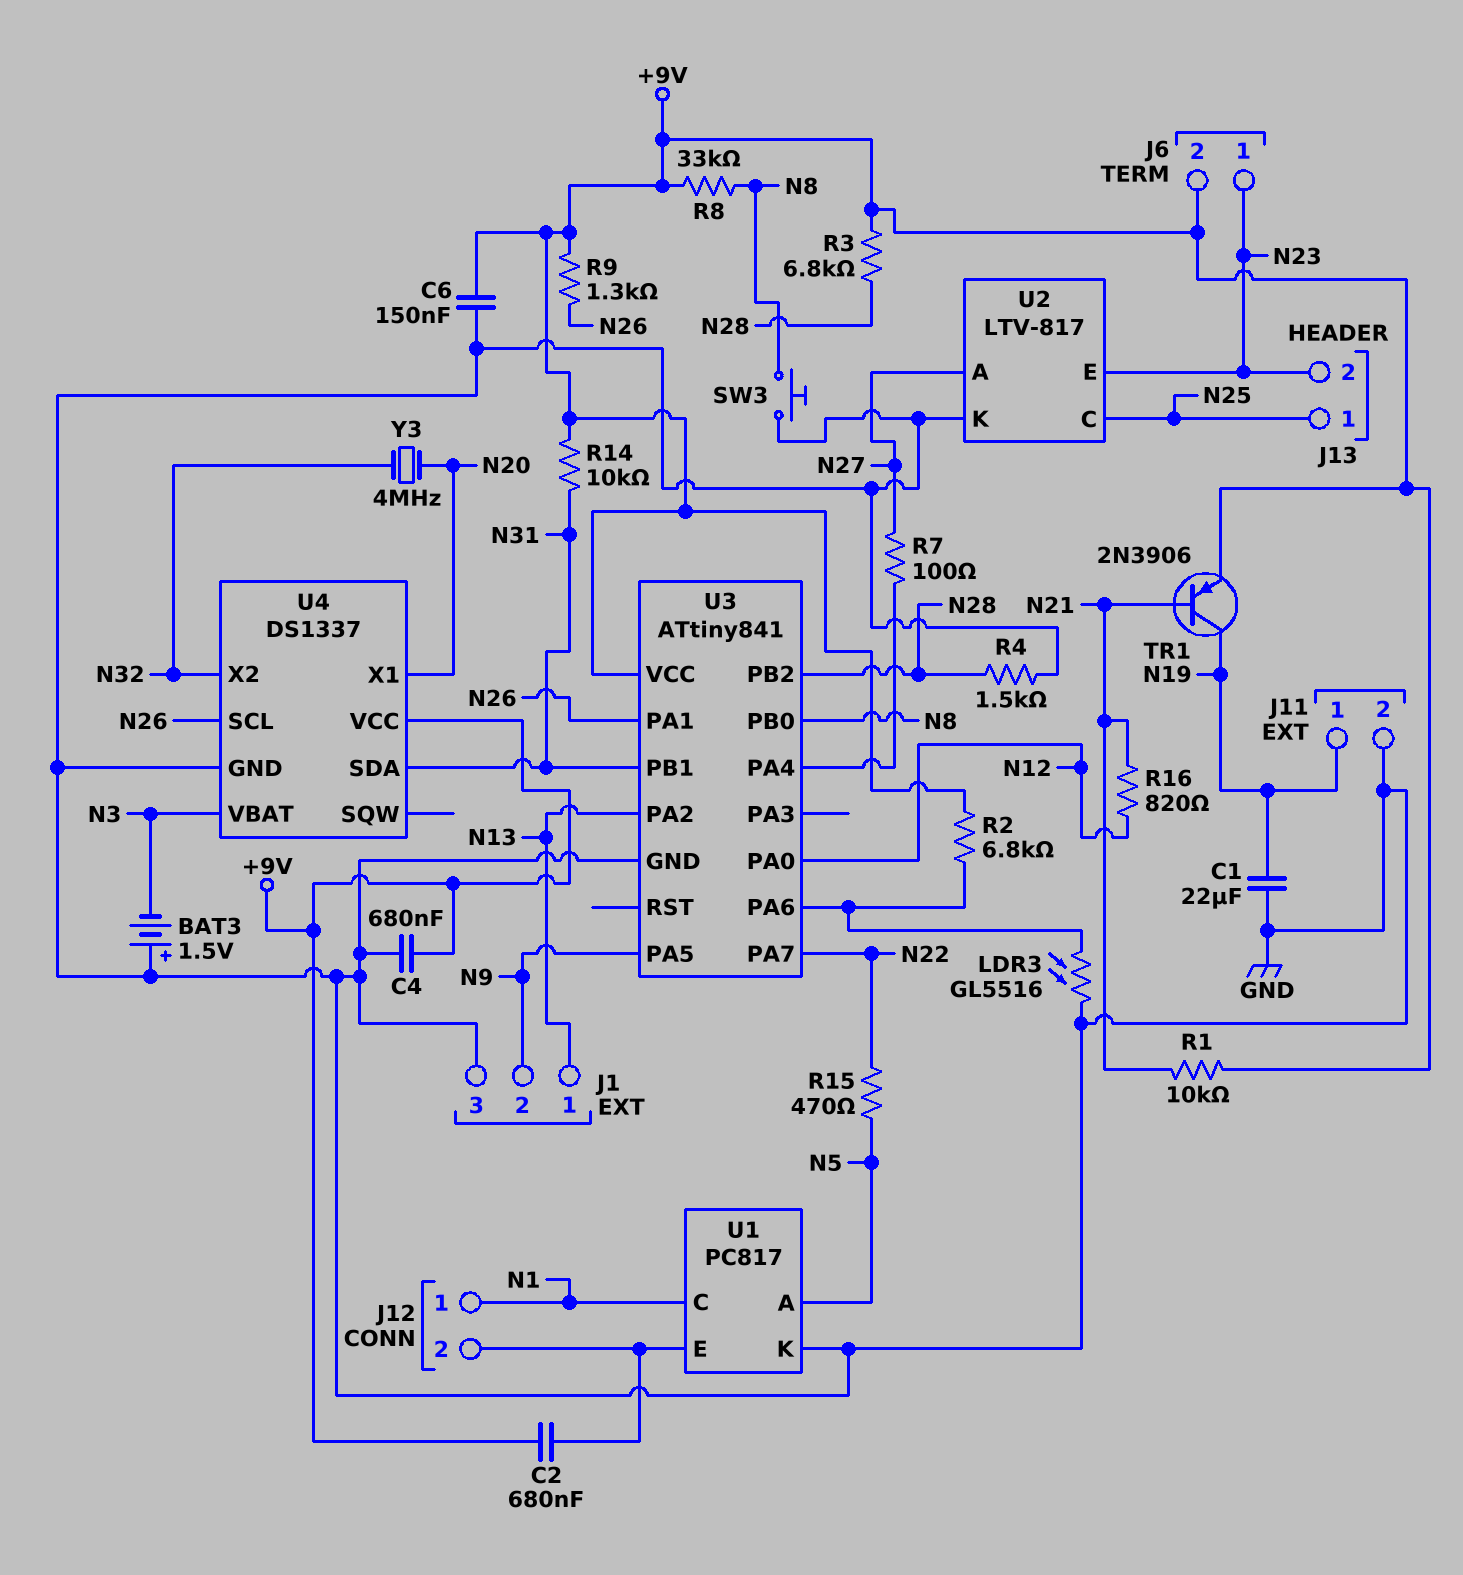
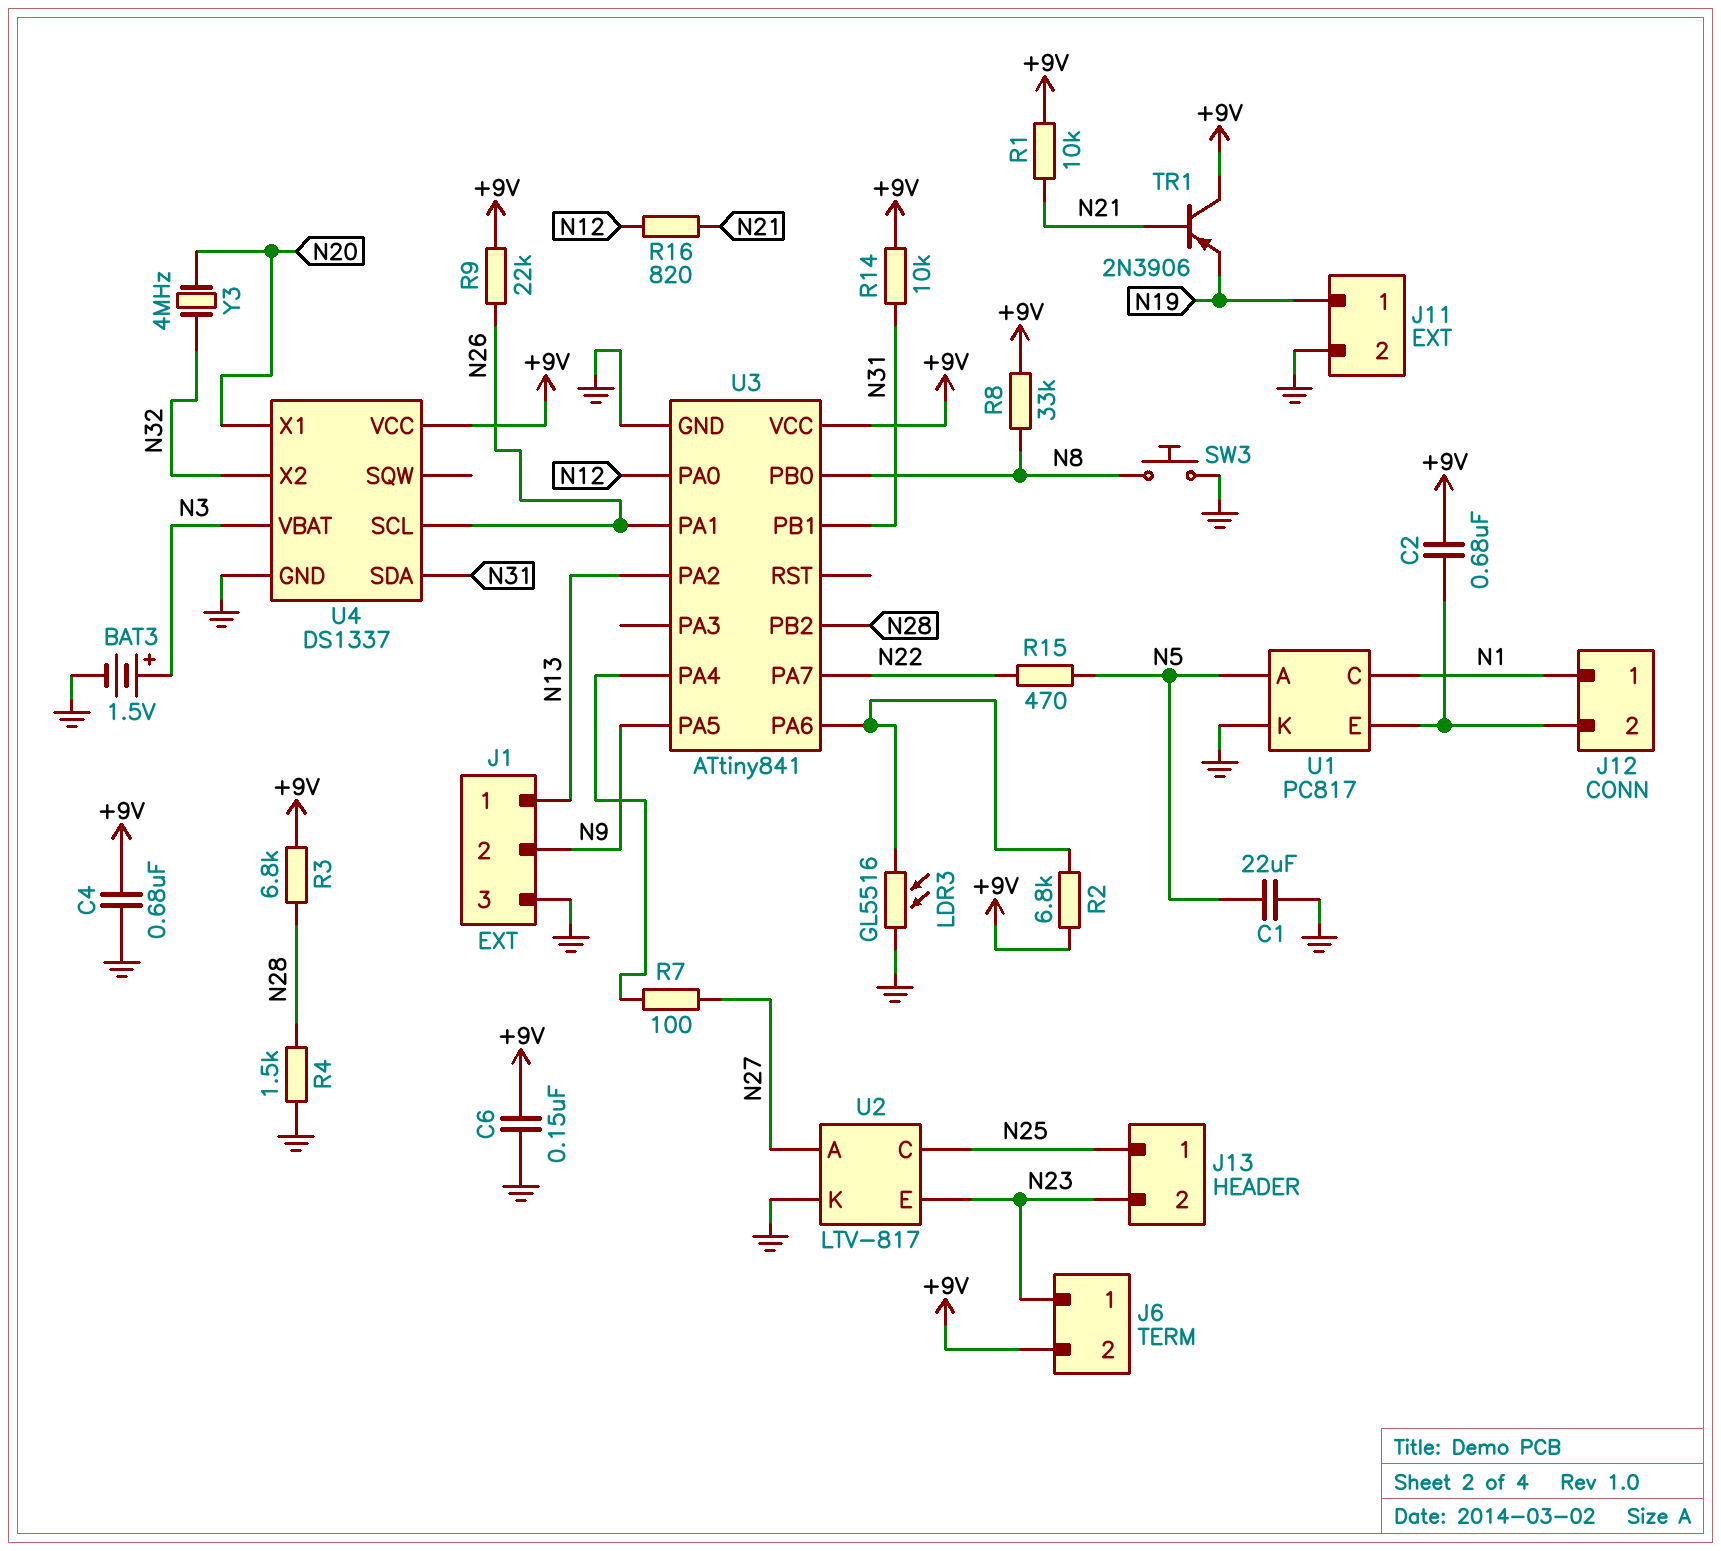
BAT3: 1.5V (plus GND, minus N3) -> 1.5V (plus N3, minus GND)
C1: 22uF (GND, N19) -> 22uF (GND, N5)
R9: 1.3k (+9V, N26) -> 22k (+9V, N26)
TR1: PNP 2N3906 (B N21, C N19, E +9V) -> PNP 2N3906 (B N21, C +9V, E N19)

